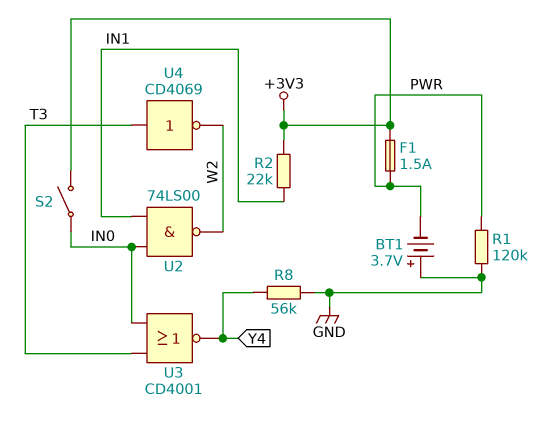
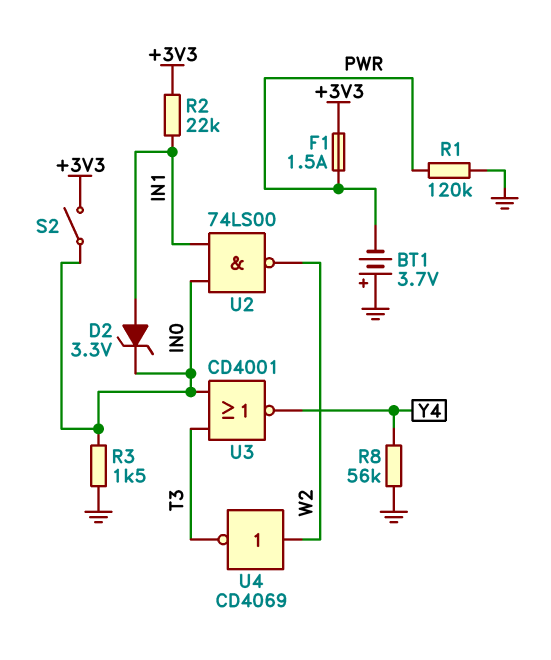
D2: none -> zener 3.3V (A IN1, K IN0)
R3: none -> 1.5k (GND, IN0)
U4: NOT CD4069 (in T3, out W2) -> NOT CD4069 (in W2, out T3)

